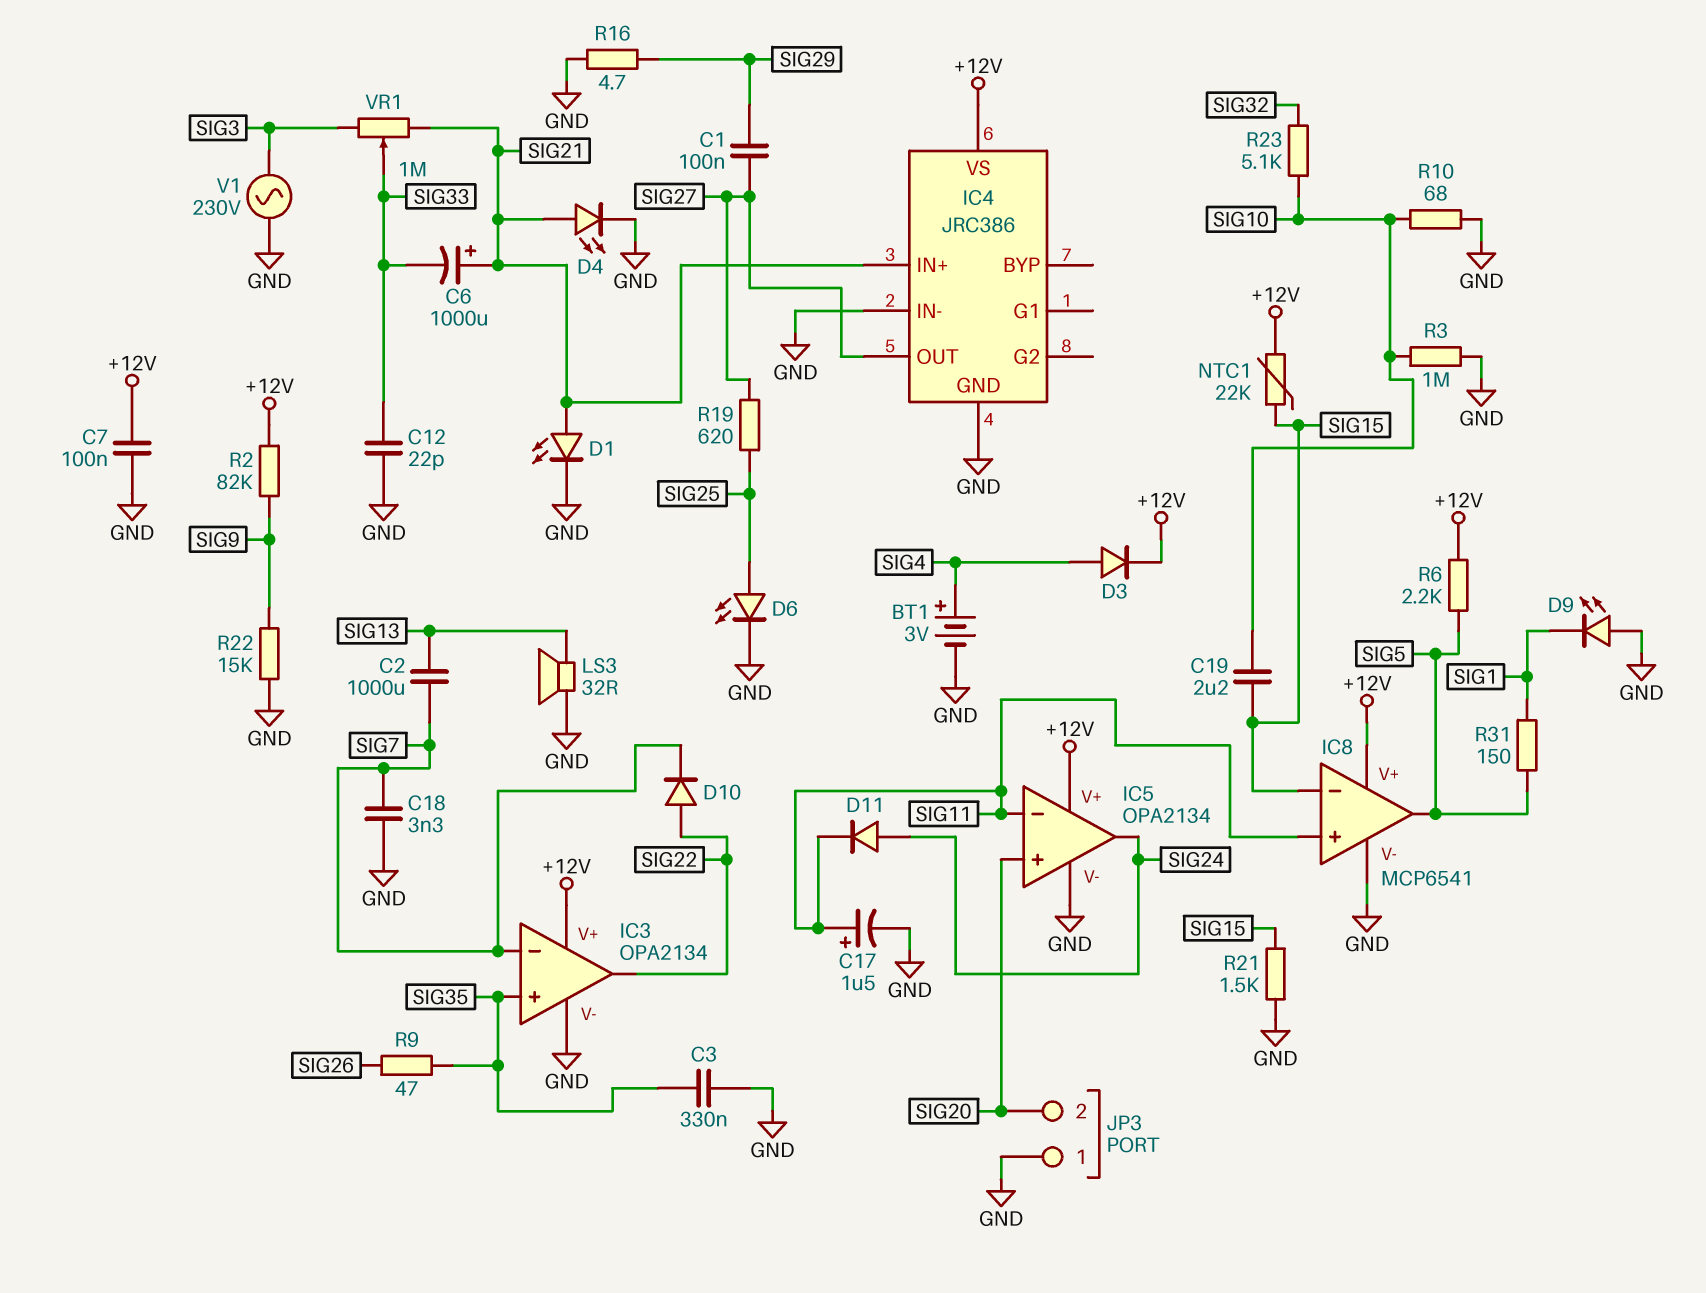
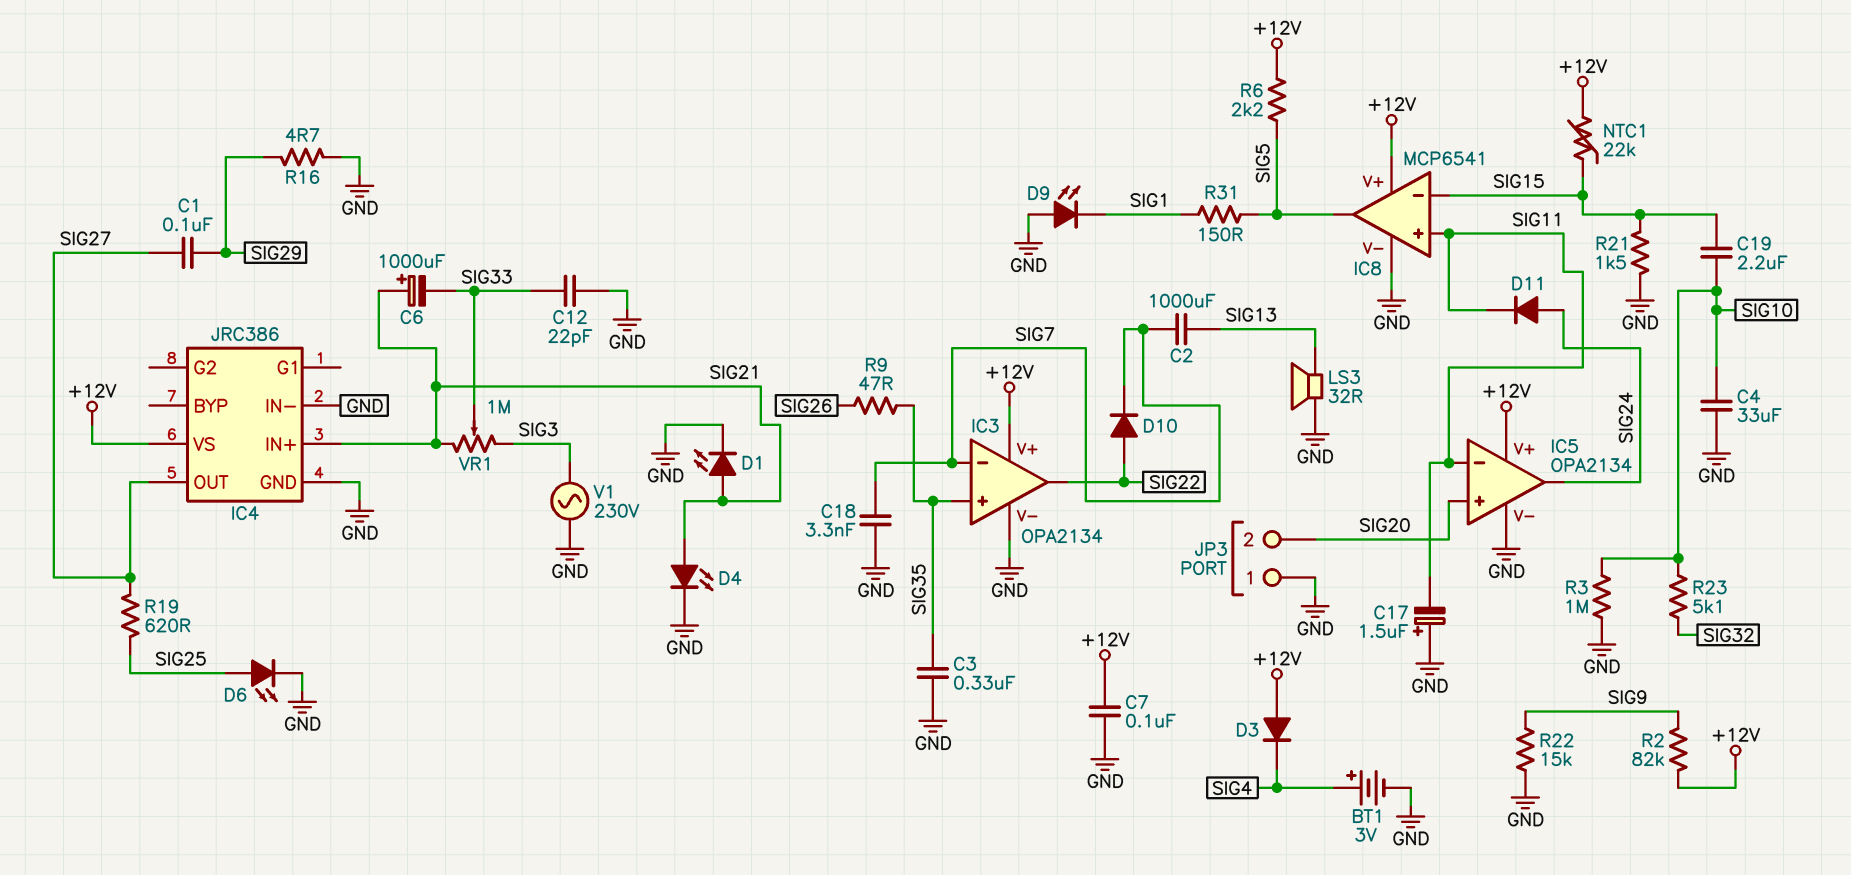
C4: none -> 33uF (GND, SIG10)
C17: 1.5uF (plus SIG11, minus GND) -> 1.5uF (plus GND, minus SIG11)
D3: diode (A SIG4, K +12V) -> diode (A +12V, K SIG4)
R10: 68 (GND, SIG10) -> none

